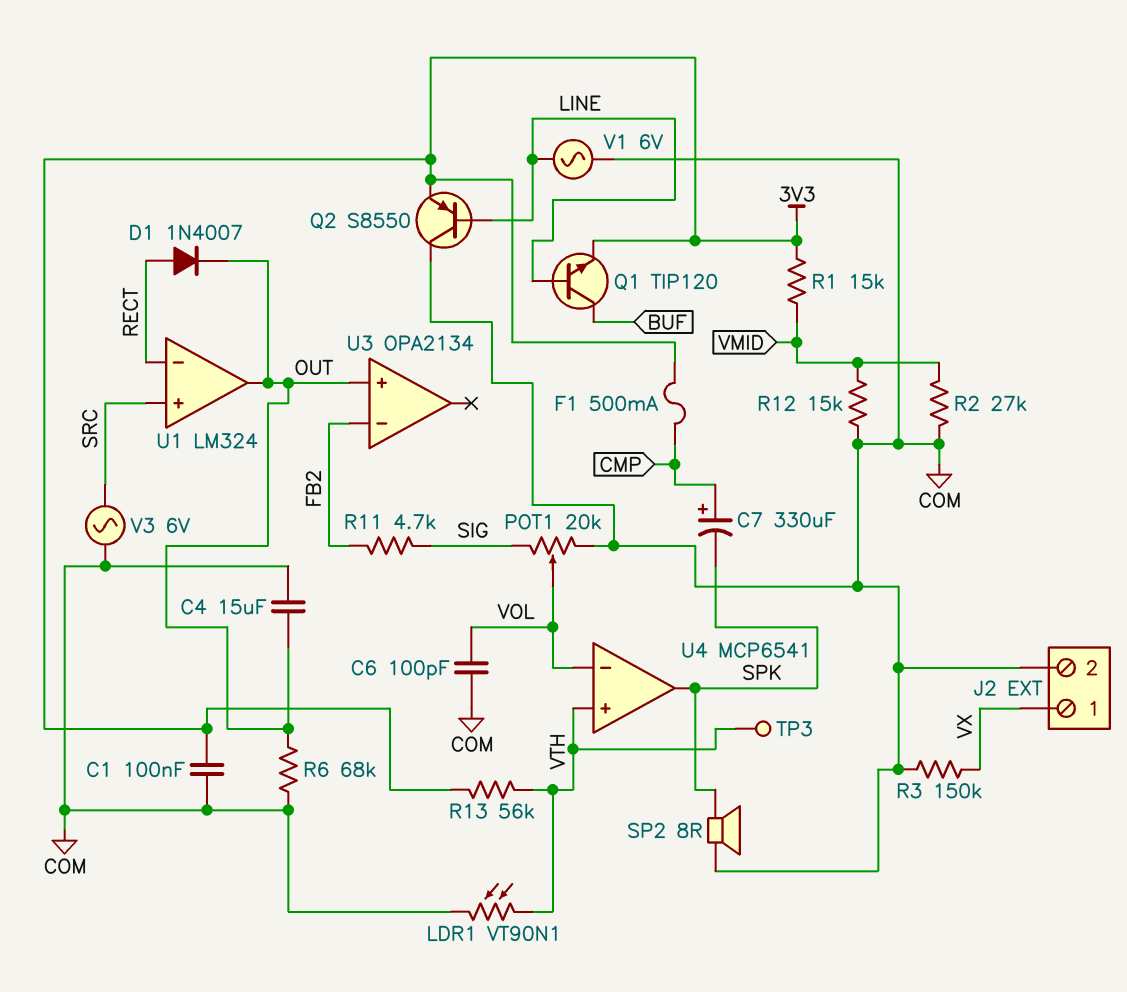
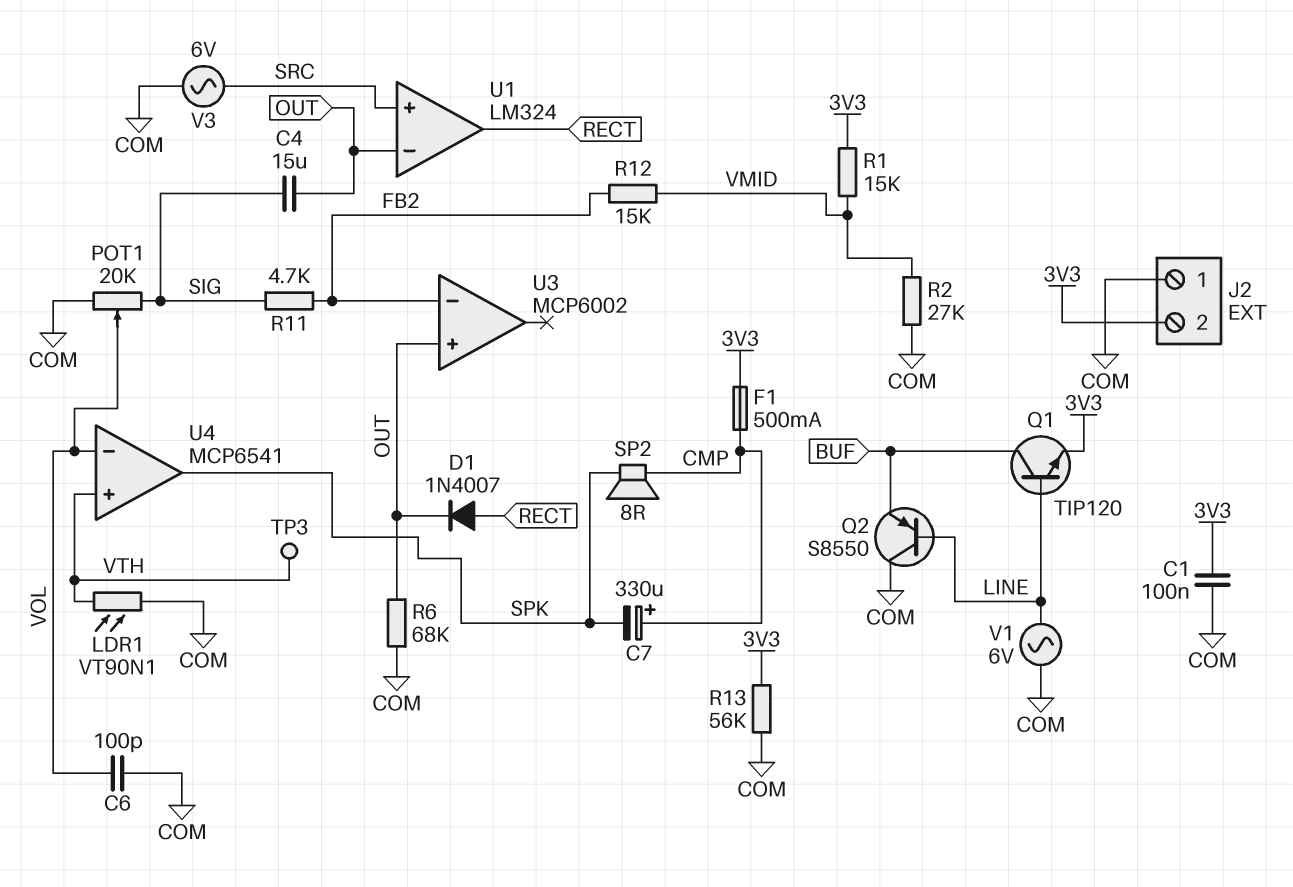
C4: 15uF (COM, OUT) -> 15uF (OUT, SIG)
J2 pin 1: VX -> COM
J2 pin 2: COM -> 3V3
Q2: PNP S8550 (B LINE, C COM, E 3V3) -> PNP S8550 (B LINE, C COM, E BUF)
R3: 150k (COM, VX) -> none
R12: 15k (COM, VMID) -> 15k (FB2, VMID)
R13: 56k (3V3, VTH) -> 56k (3V3, COM)
SP2: speaker 8R (COM, SPK) -> speaker 8R (CMP, SPK)
U1 pin in-: RECT -> OUT
U1 pin out: OUT -> RECT
U3: OPA2134 -> MCP6002

